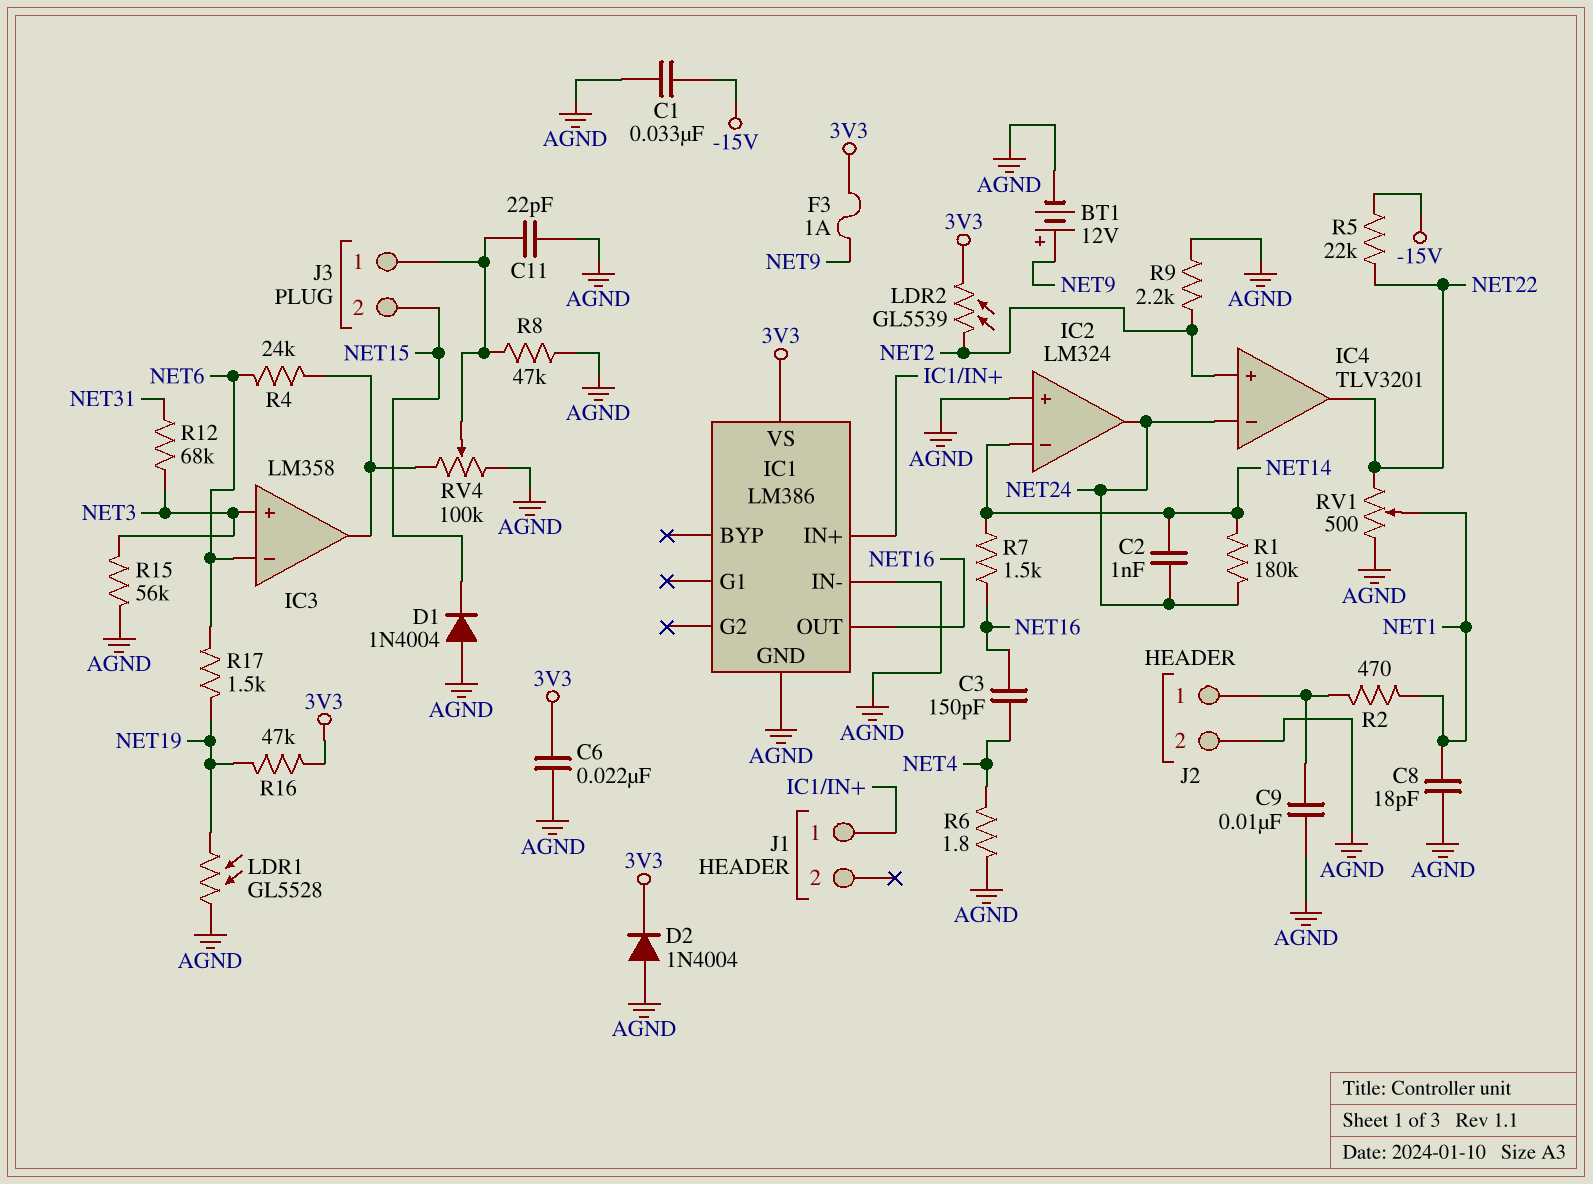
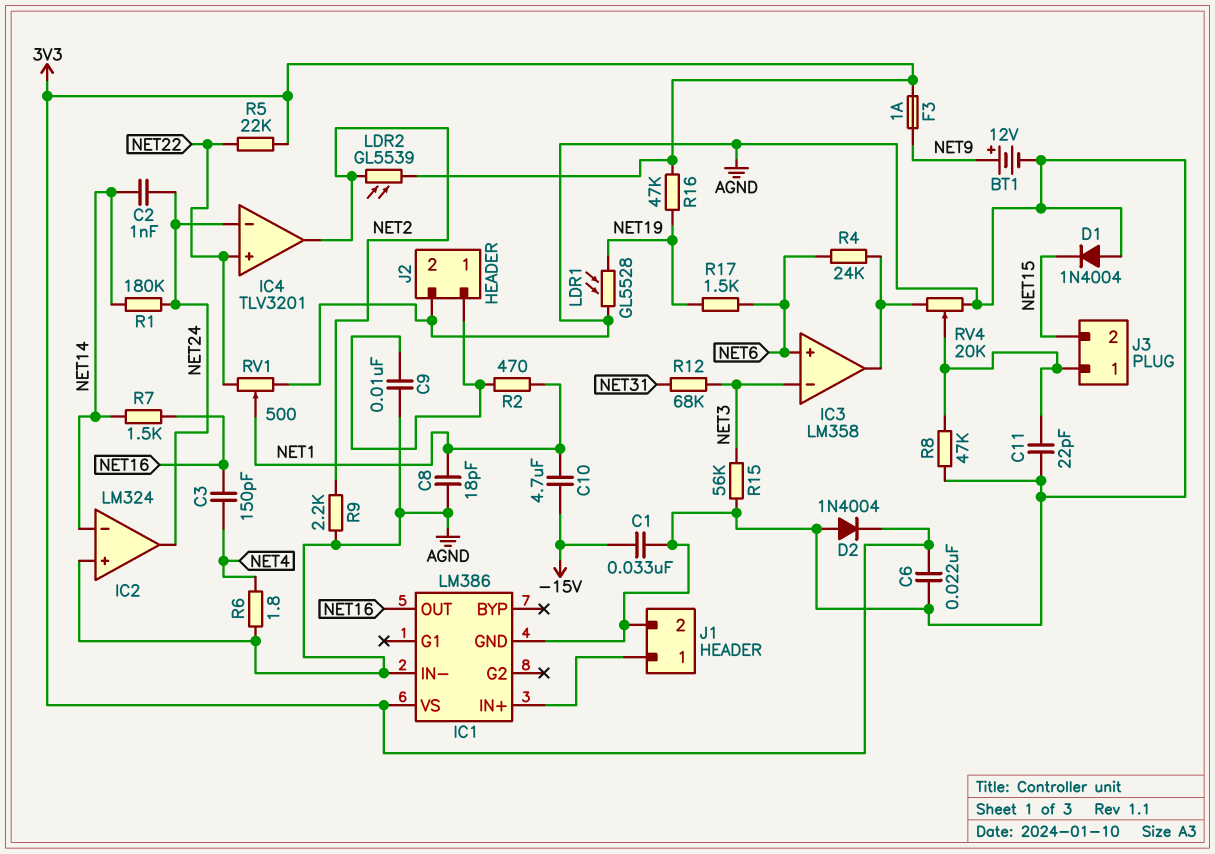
C10: none -> 4.7uF (-15V, NET1)
IC3 pin in+: NET3 -> NET6
IC3 pin in-: NET6 -> NET3
IC4 pin in+: NET2 -> NET22
IC4 pin out: NET22 -> NET2
J1 pin 2: none -> AGND
R5: 22k (-15V, NET22) -> 22k (3V3, NET22)
RV4: 100k (AGND, IC3/out, wiper J3/1) -> 20k (AGND, IC3/out, wiper J3/1)

